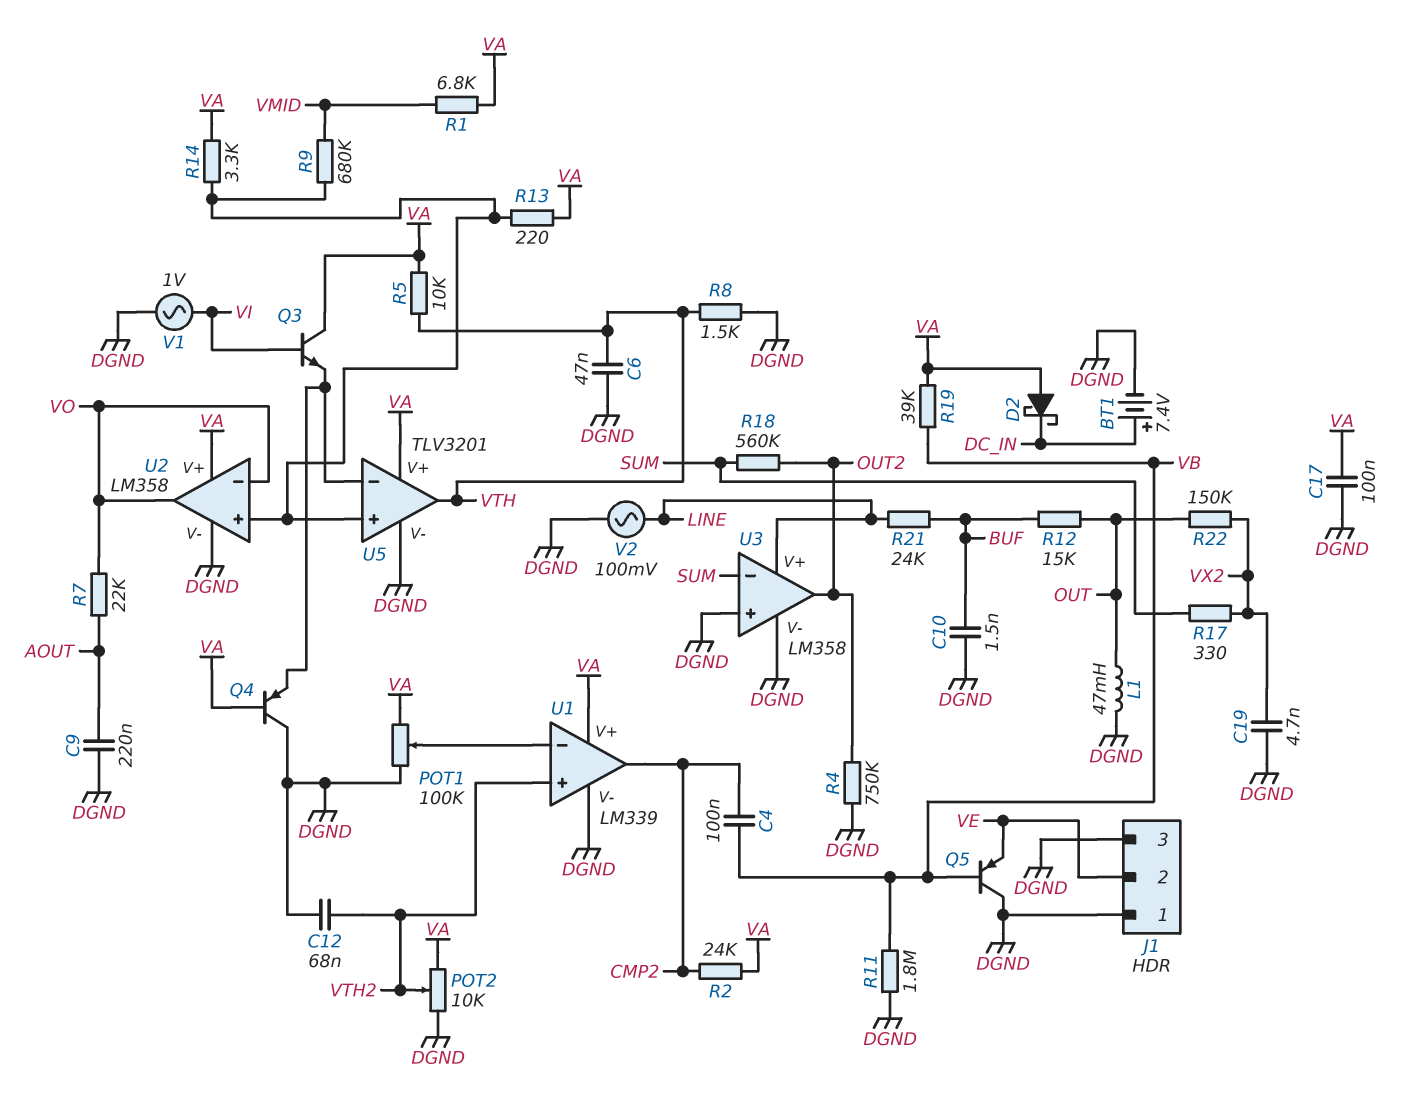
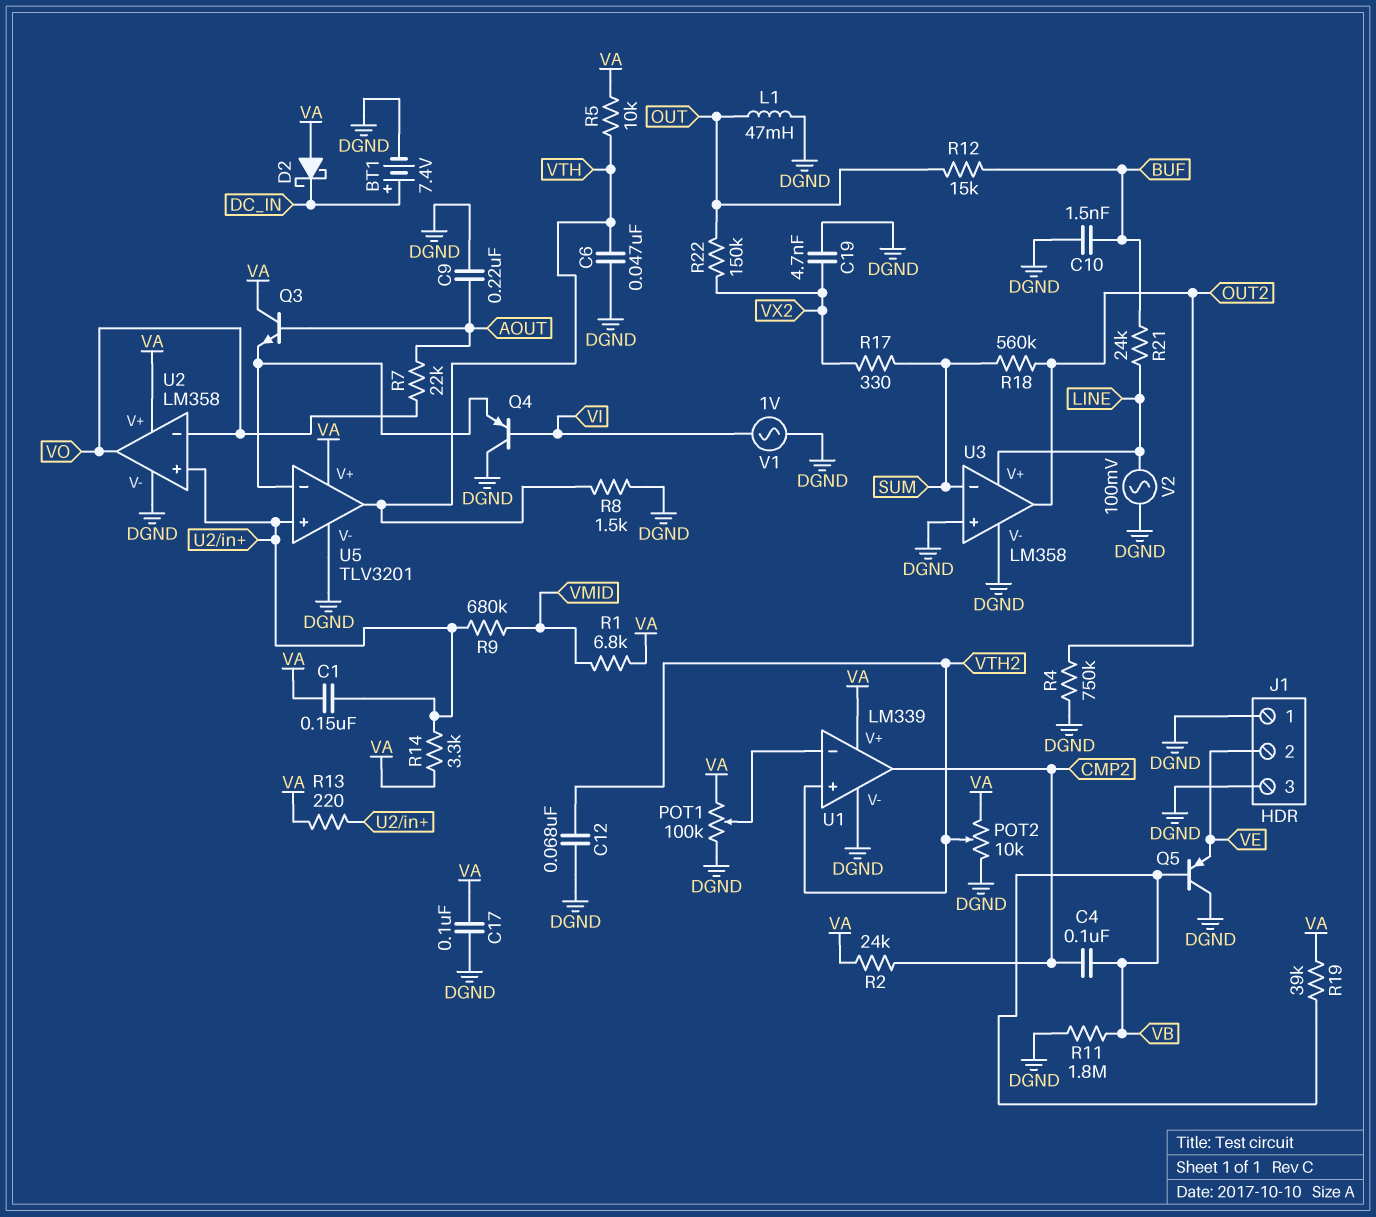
C1: none -> 150nF (U2/in+, VA)
Q3: NPN (B VI, C VA, E U5/in-) -> NPN (B AOUT, C VA, E U5/in-)
Q4: PNP (B VA, C DGND, E U5/in-) -> PNP (B VI, C DGND, E U5/in-)

